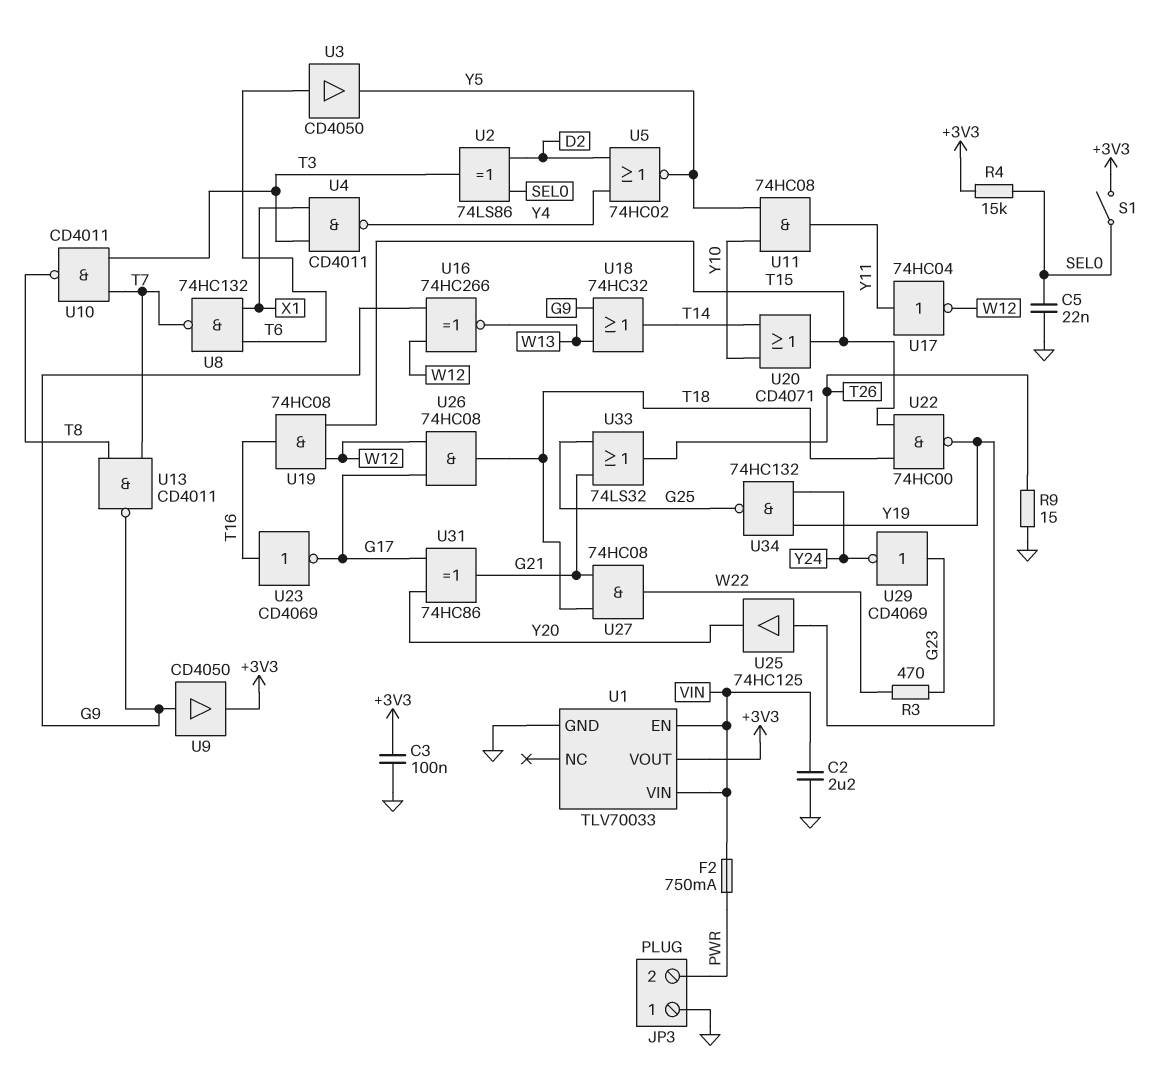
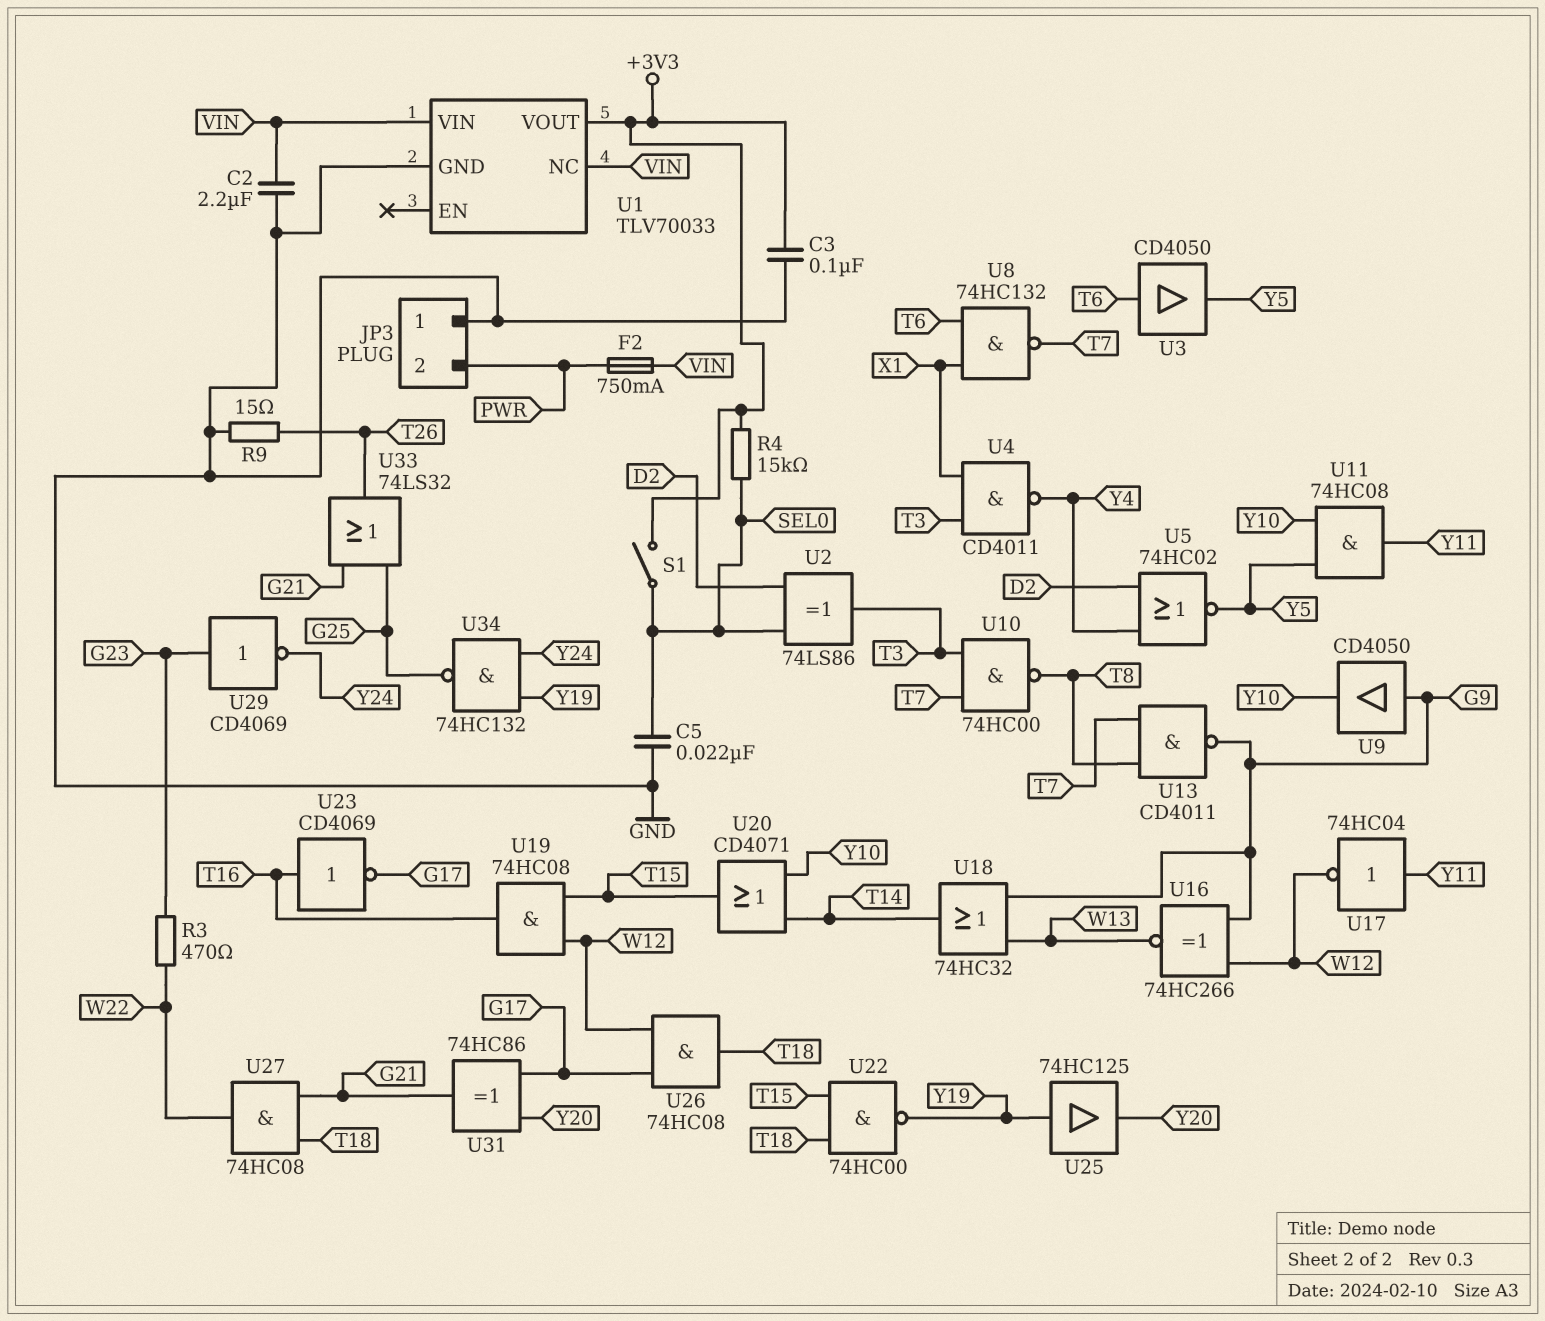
U1 pin EN: VIN -> none
U1 pin NC: none -> VIN
U9: buffer CD4050 (in G9, out +3V3) -> buffer CD4050 (in G9, out Y10)
U10: NAND CD4011 (in T3, in T7, out T8) -> NAND 74HC00 (in T3, in T7, out T8)

